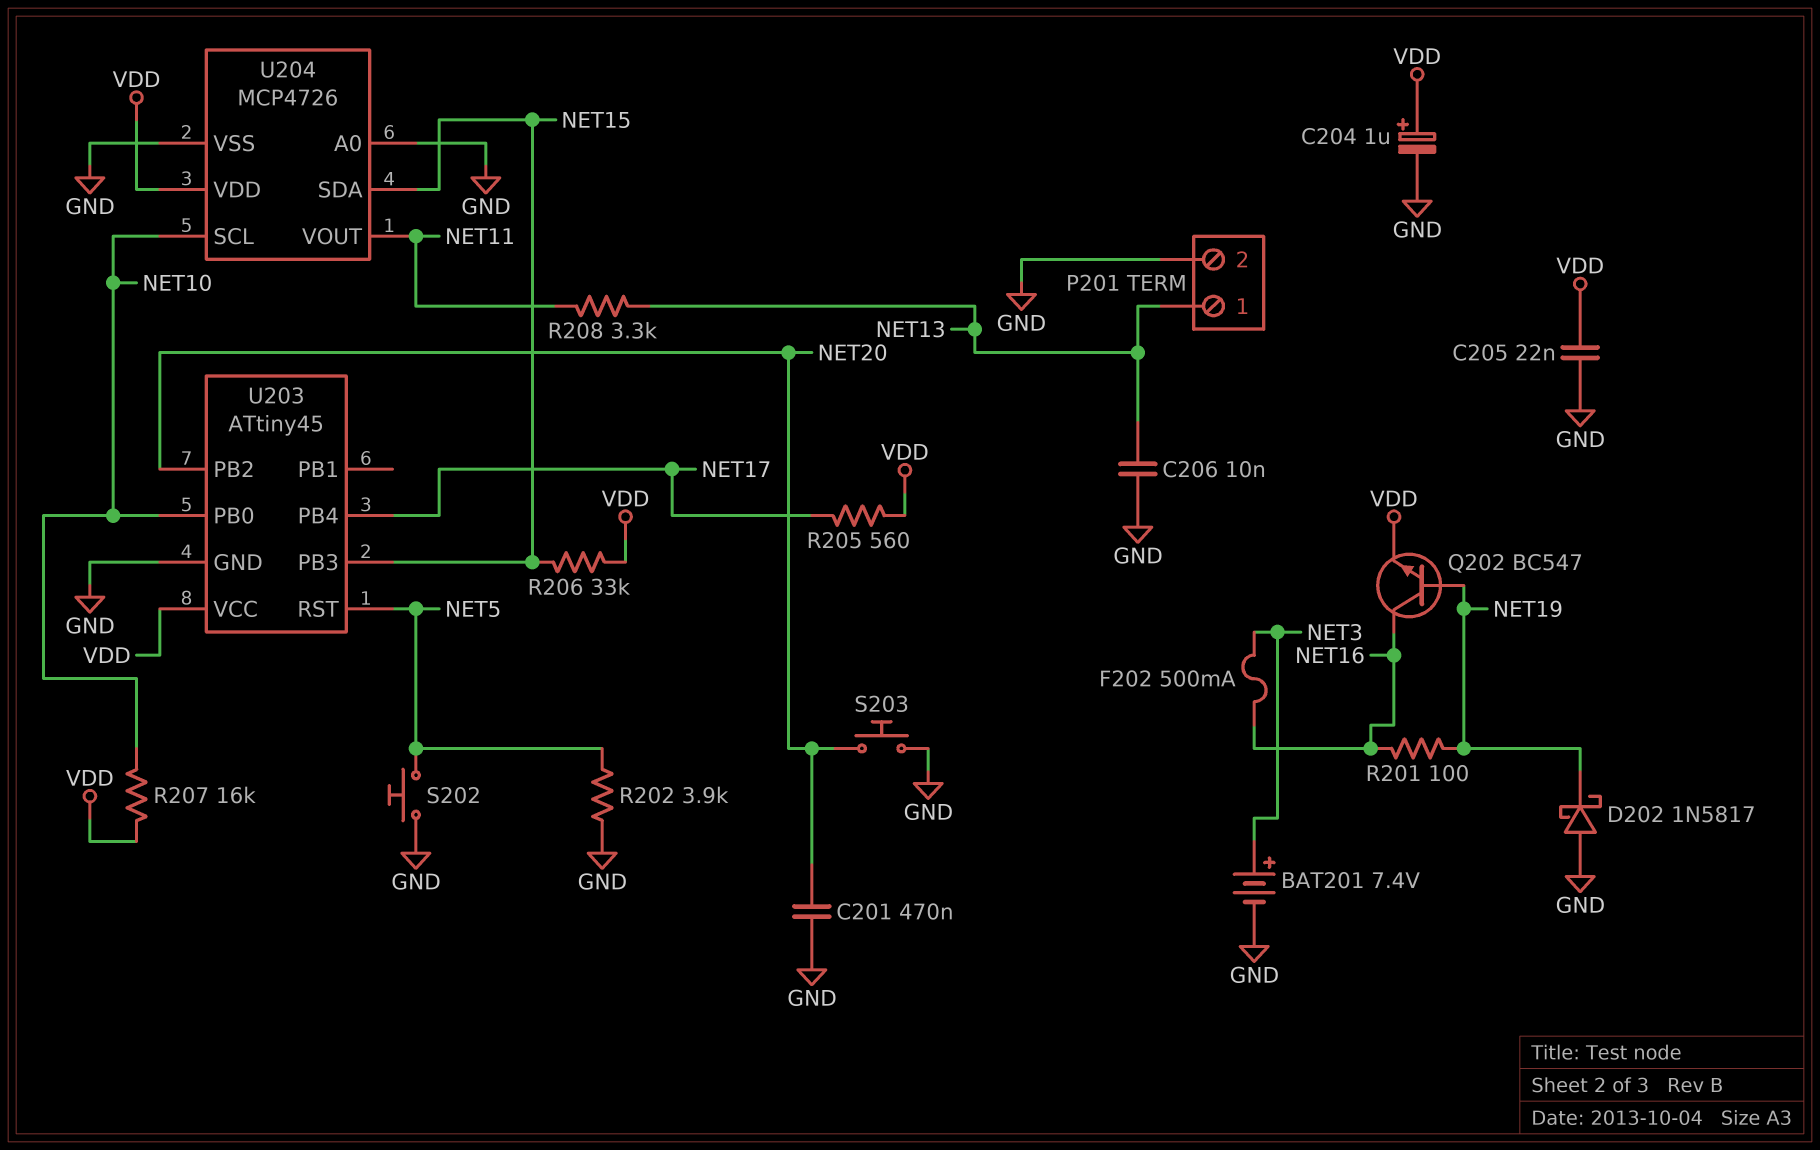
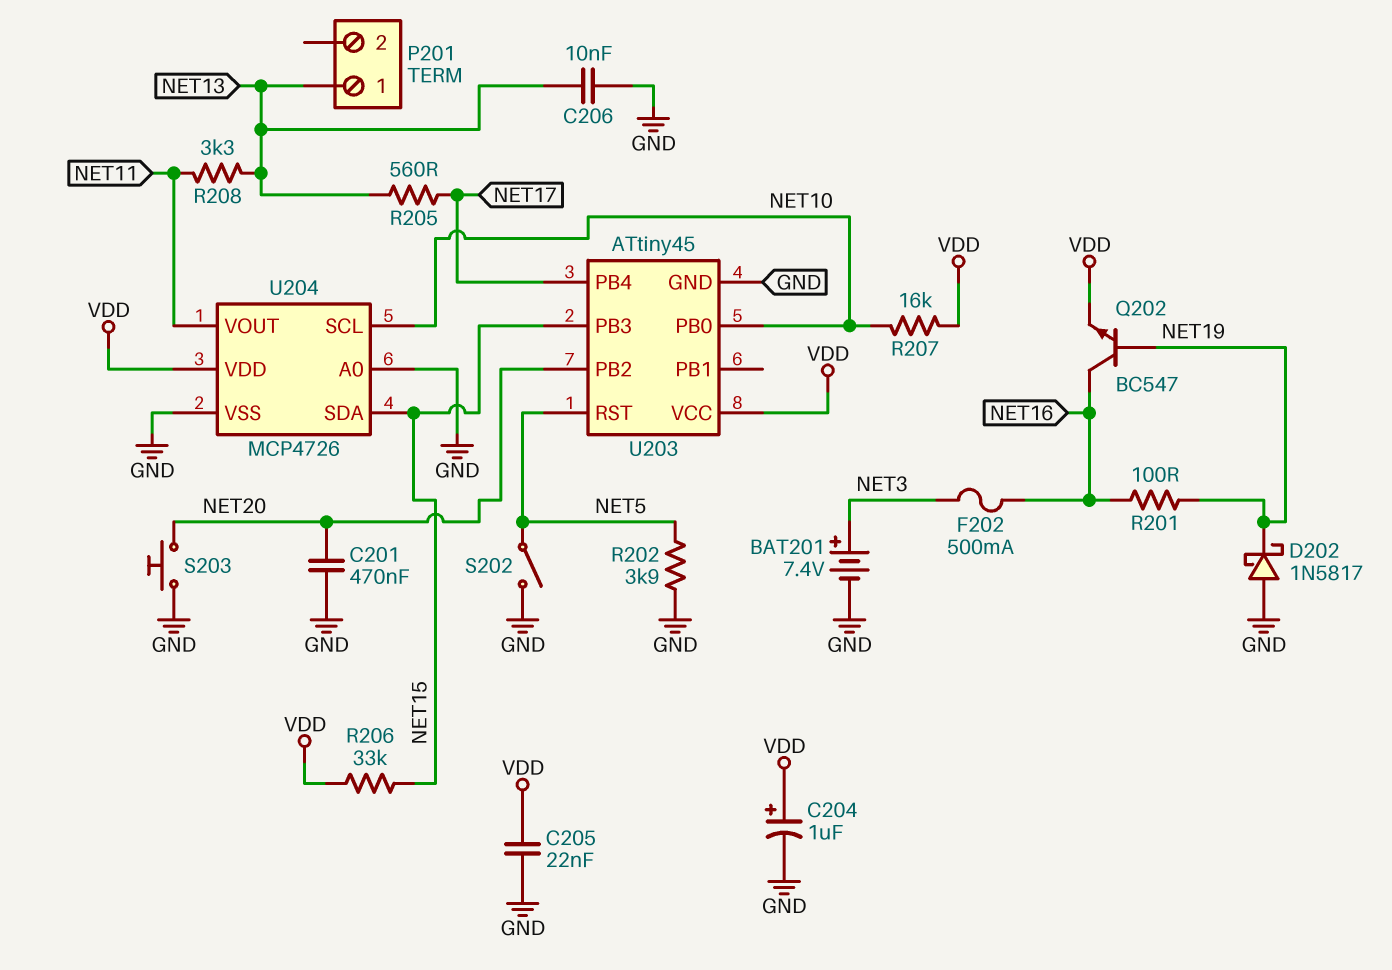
P201 pin 2: GND -> none
R205: 560 (NET17, VDD) -> 560 (NET13, NET17)
S202: button (GND, NET5) -> switch (GND, NET5)

